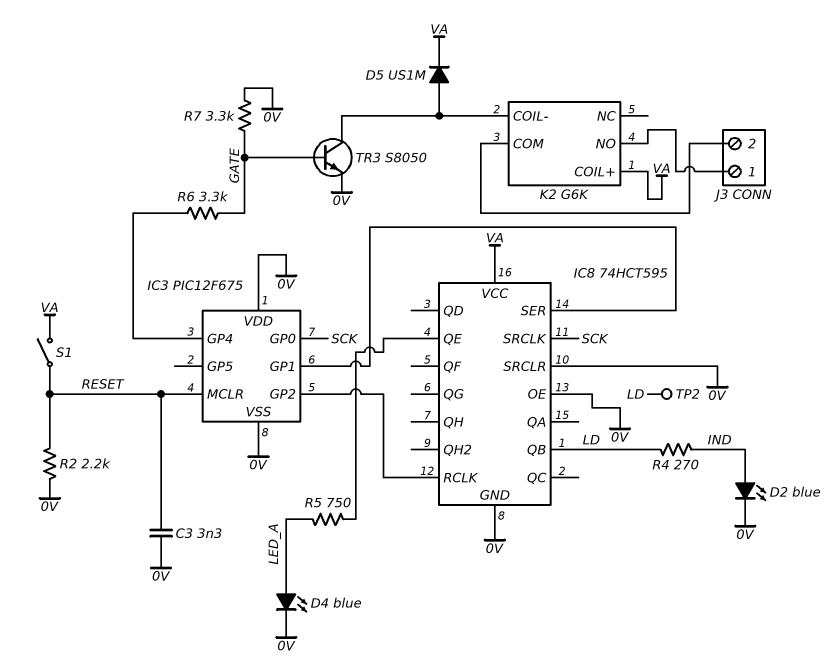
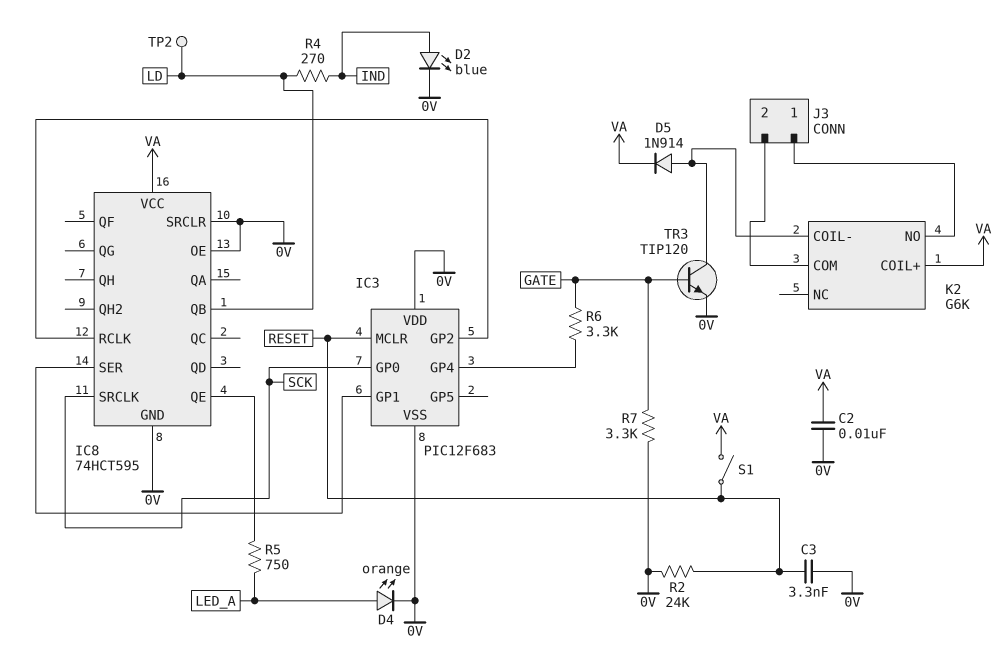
C2: none -> 10nF (0V, VA)
D4: LED blue (A LED_A, K 0V) -> LED orange (A LED_A, K 0V)
D5: diode US1M (A K2/COIL-, K VA) -> diode 1N914 (A K2/COIL-, K VA)
IC3: PIC12F675 -> PIC12F683
R2: 2.2k (0V, RESET) -> 24k (0V, RESET)
TR3: NPN S8050 (B GATE, C K2/COIL-, E 0V) -> NPN TIP120 (B GATE, C K2/COIL-, E 0V)

